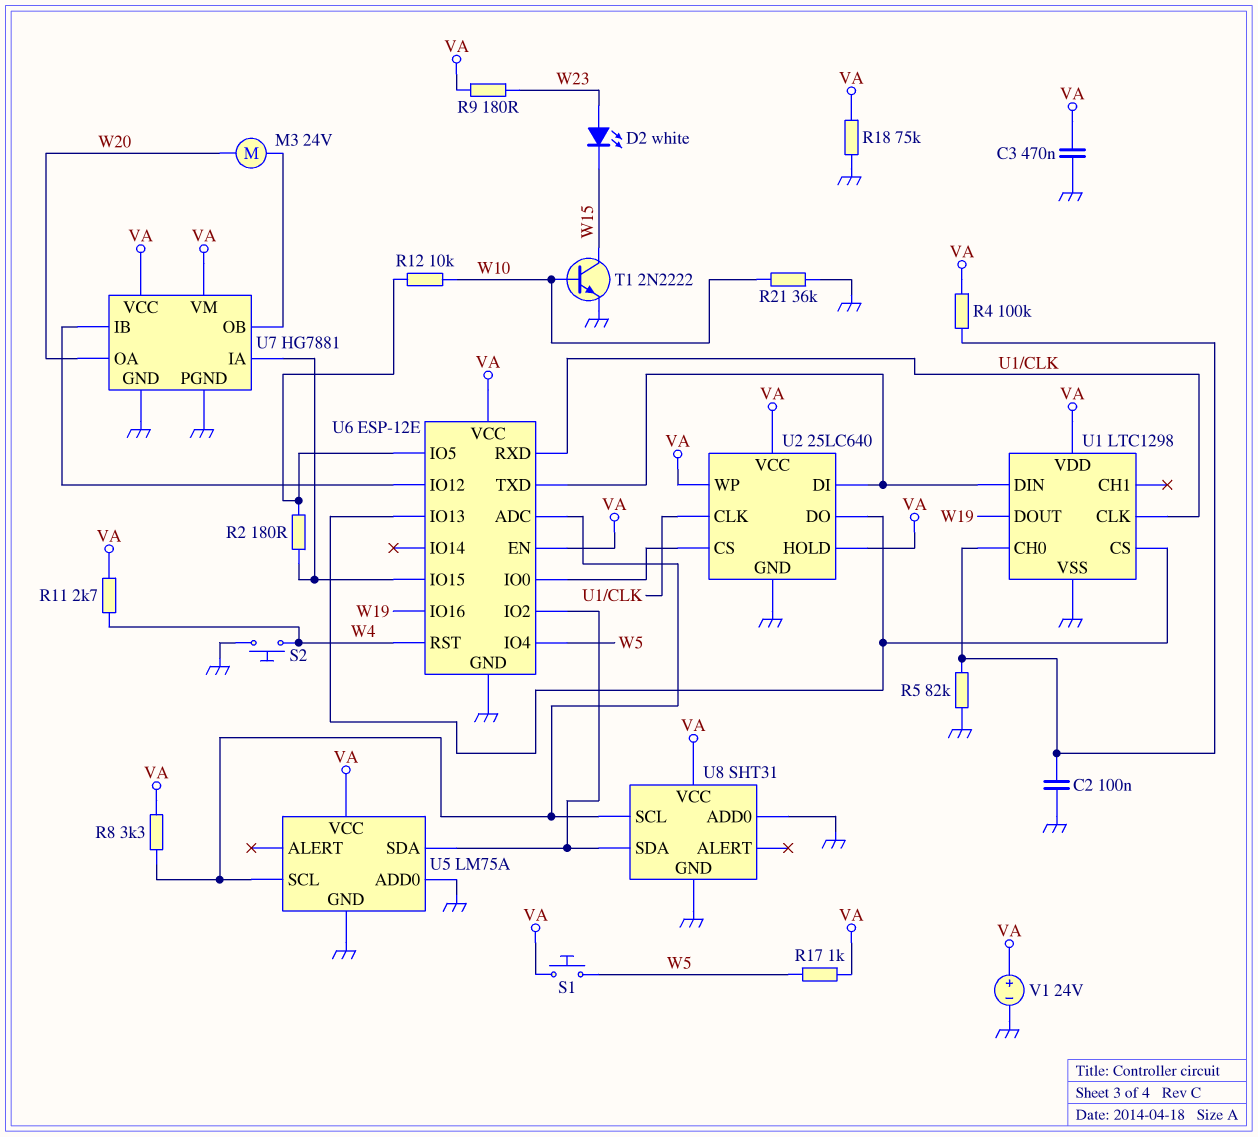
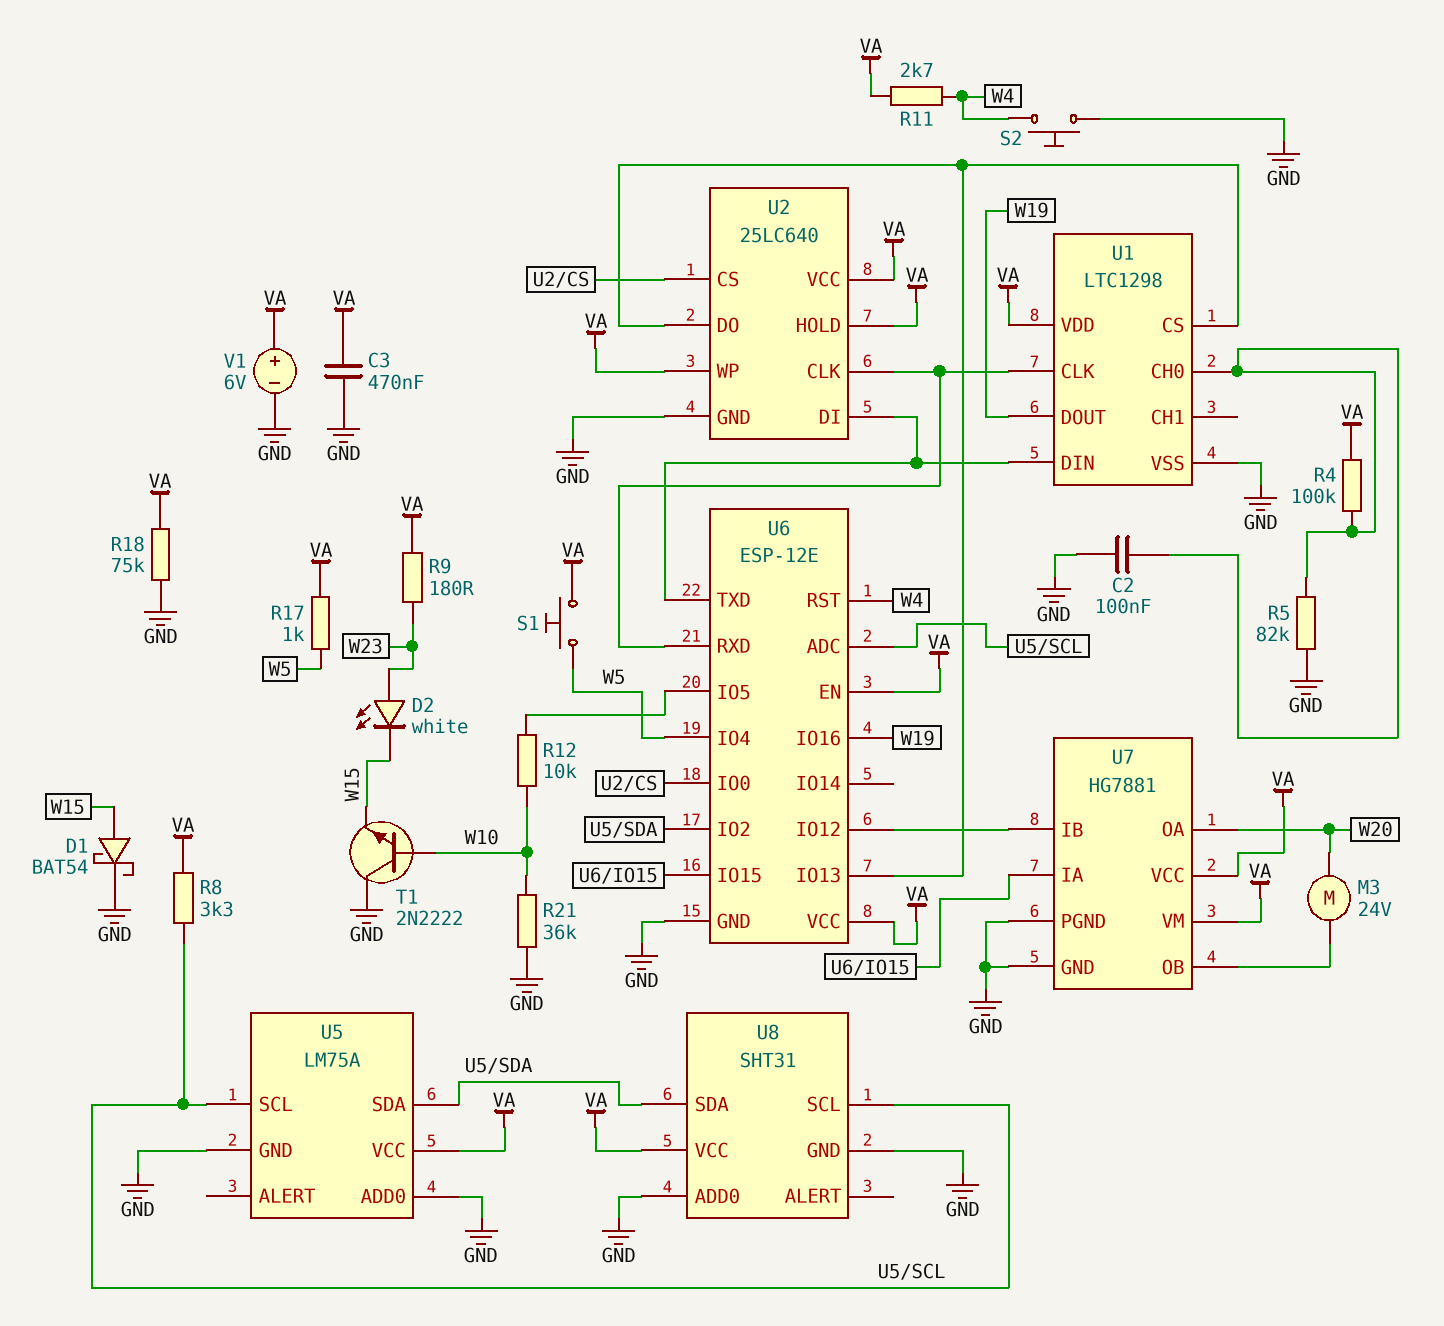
D1: none -> schottky BAT54 (A W15, K GND)
R2: 180 (U6/IO5, U6/IO15) -> none
T1: NPN 2N2222 (B W10, C W15, E GND) -> NPN 2N2222 (B W10, C GND, E W15)
V1: 24V (plus VA, minus GND) -> 6V (plus VA, minus GND)

